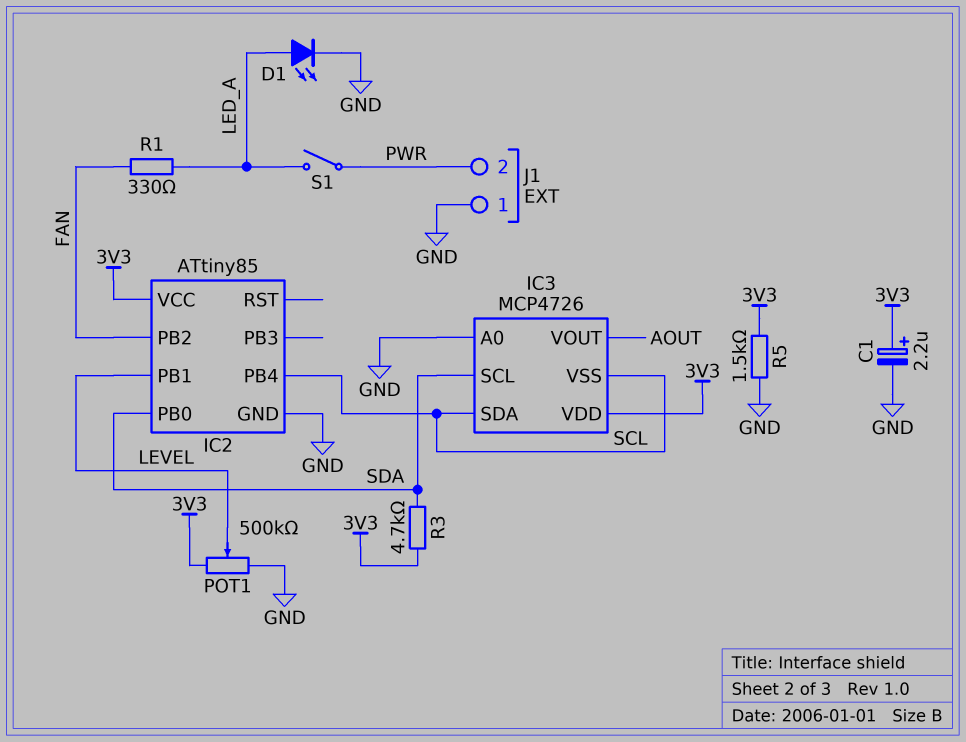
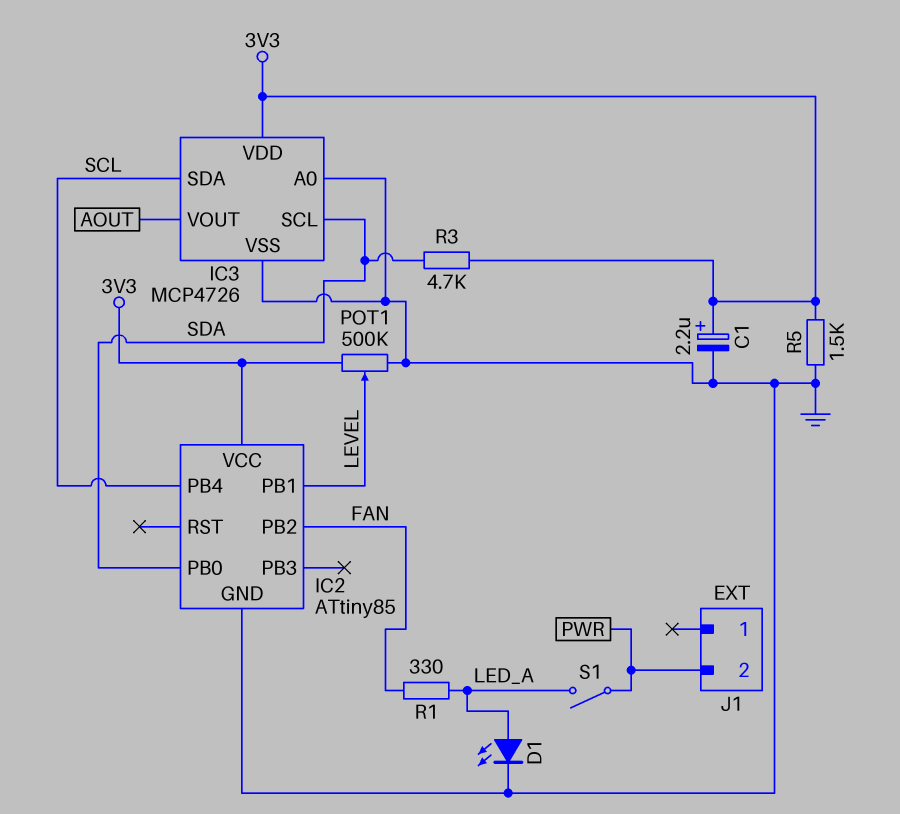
IC3 pin VSS: SCL -> GND
J1 pin 1: GND -> none

